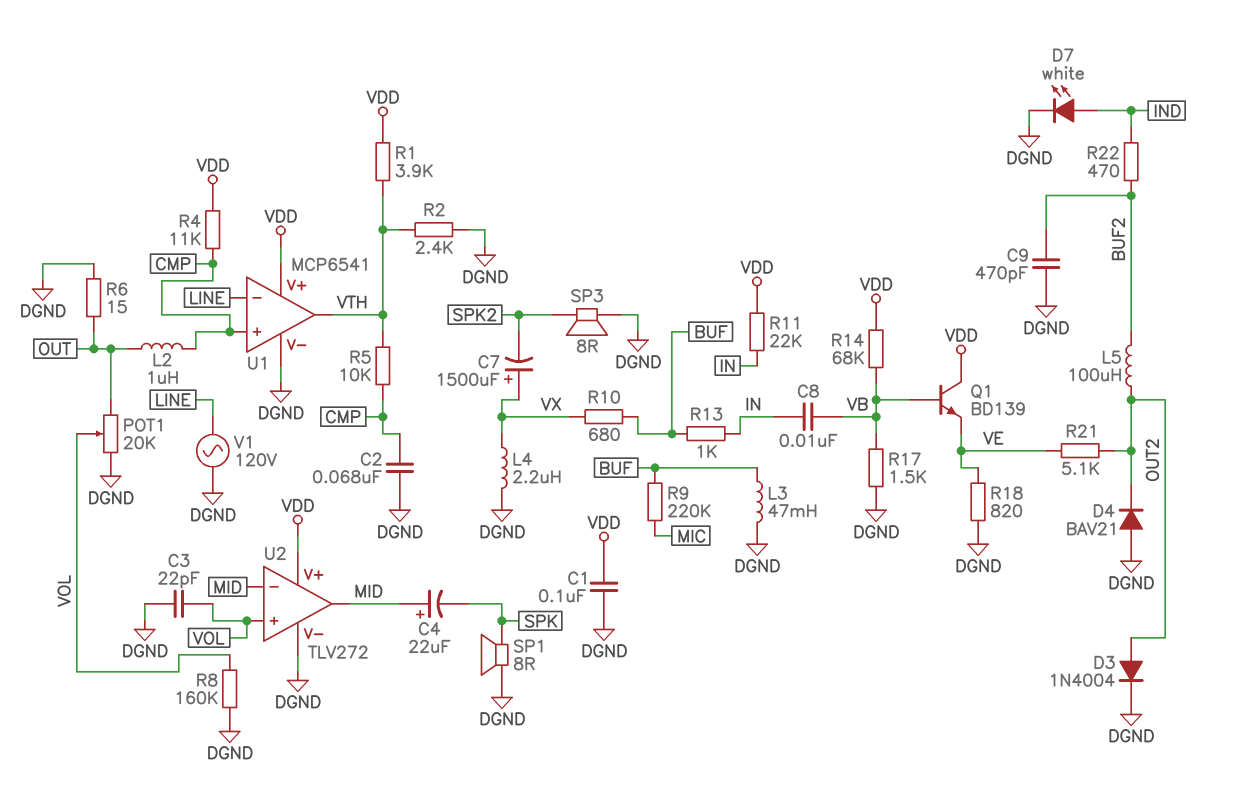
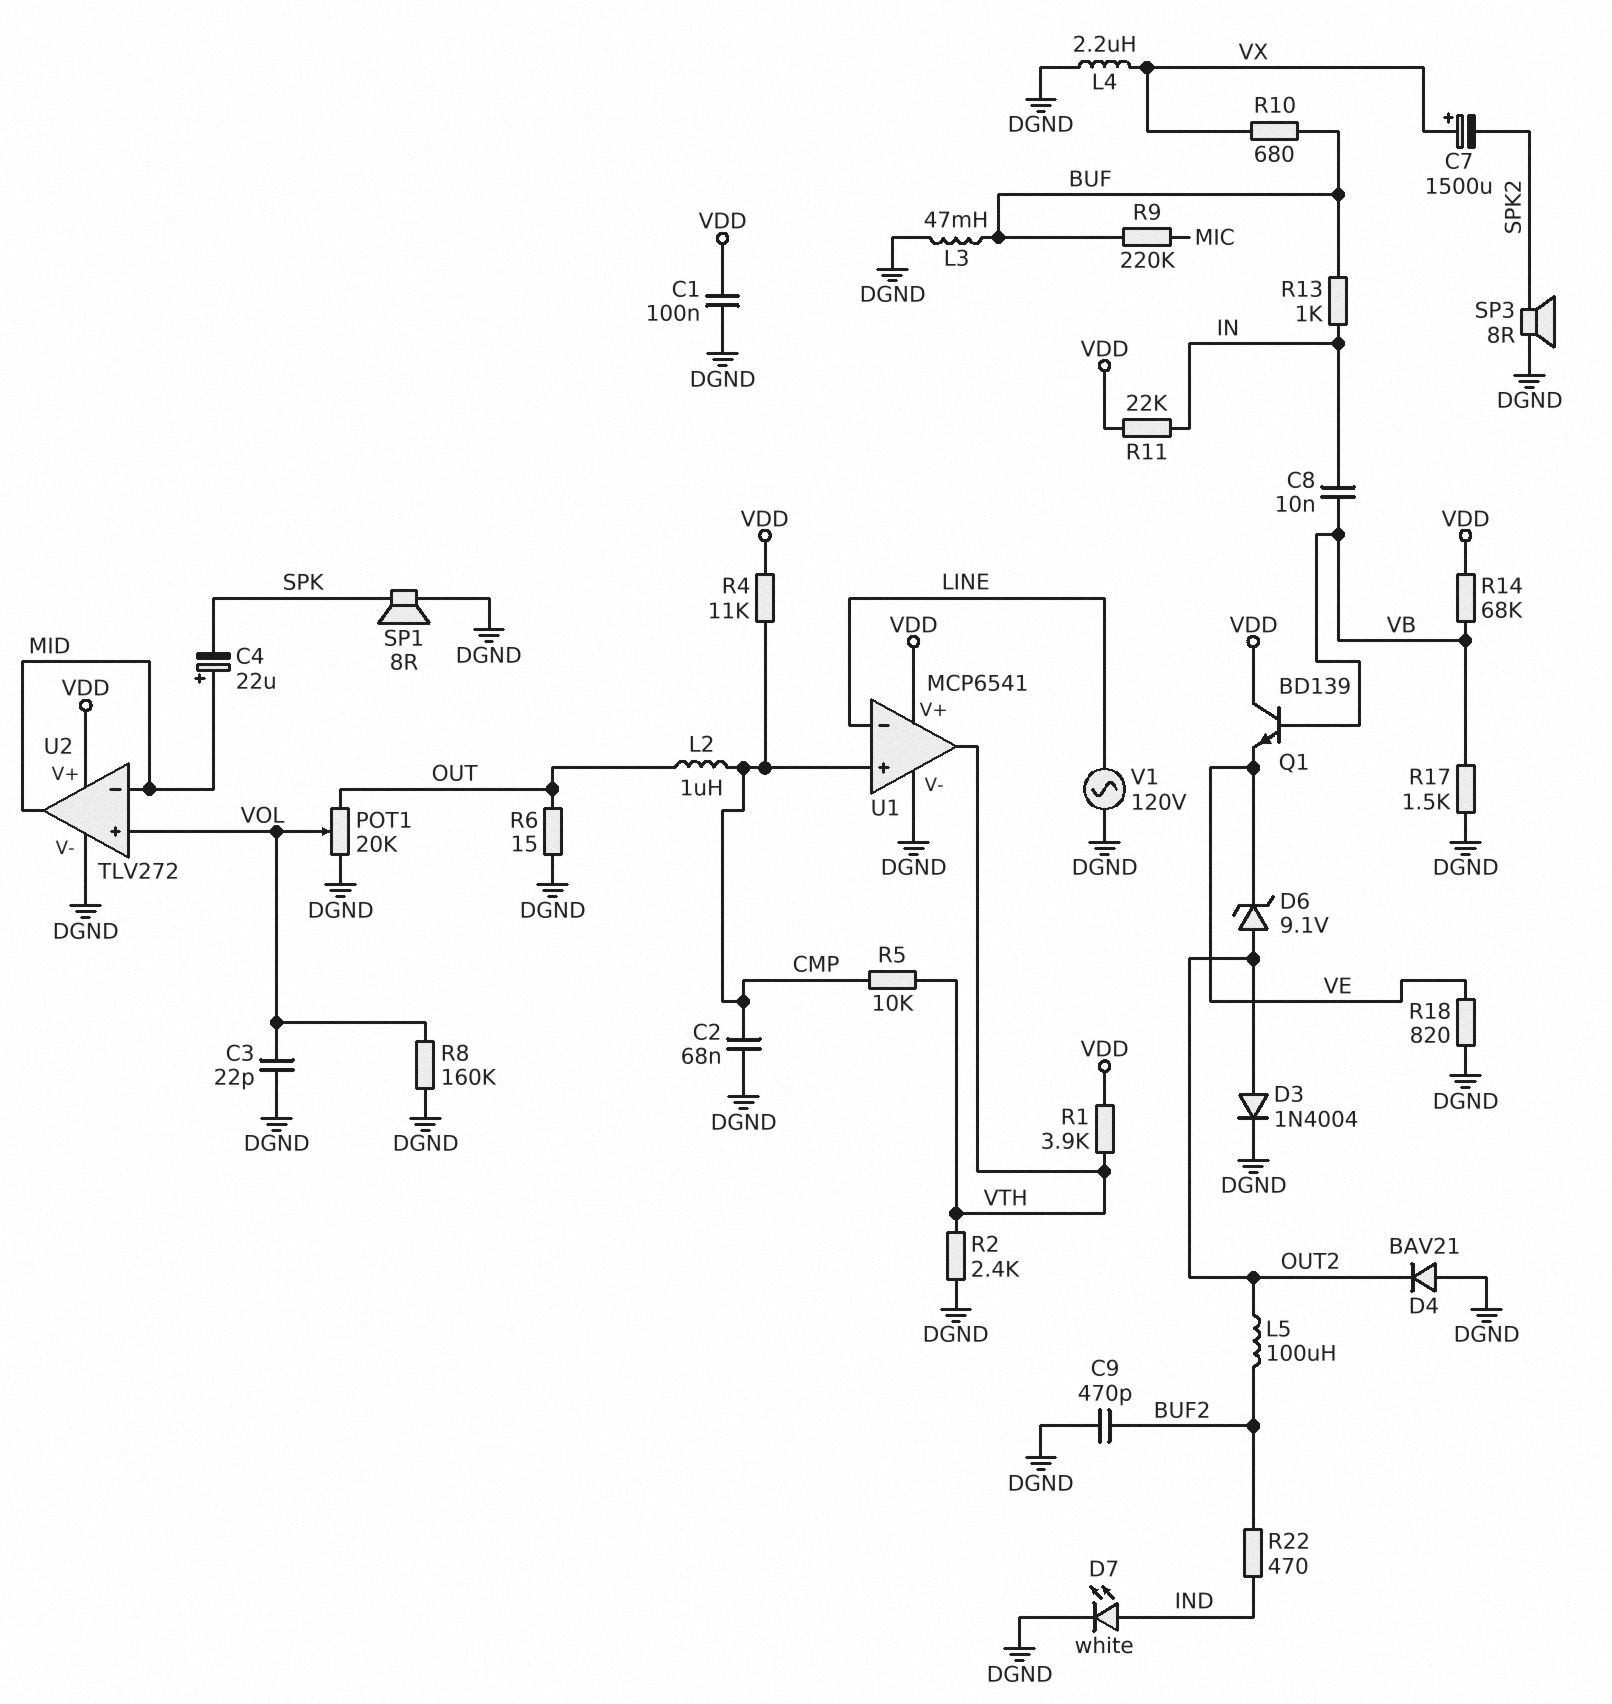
D6: none -> zener 9.1V (A OUT2, K VE)
R21: 5.1k (OUT2, VE) -> none

